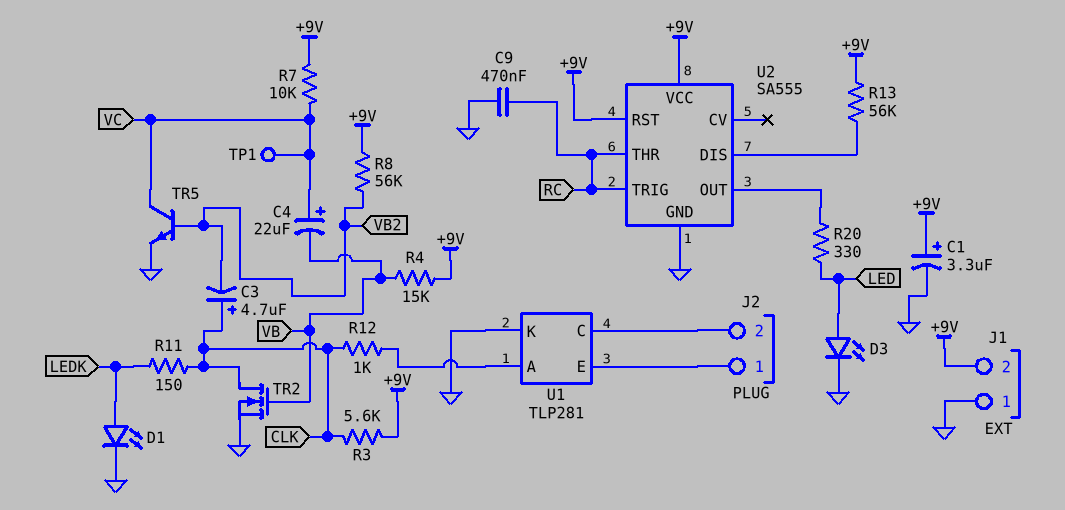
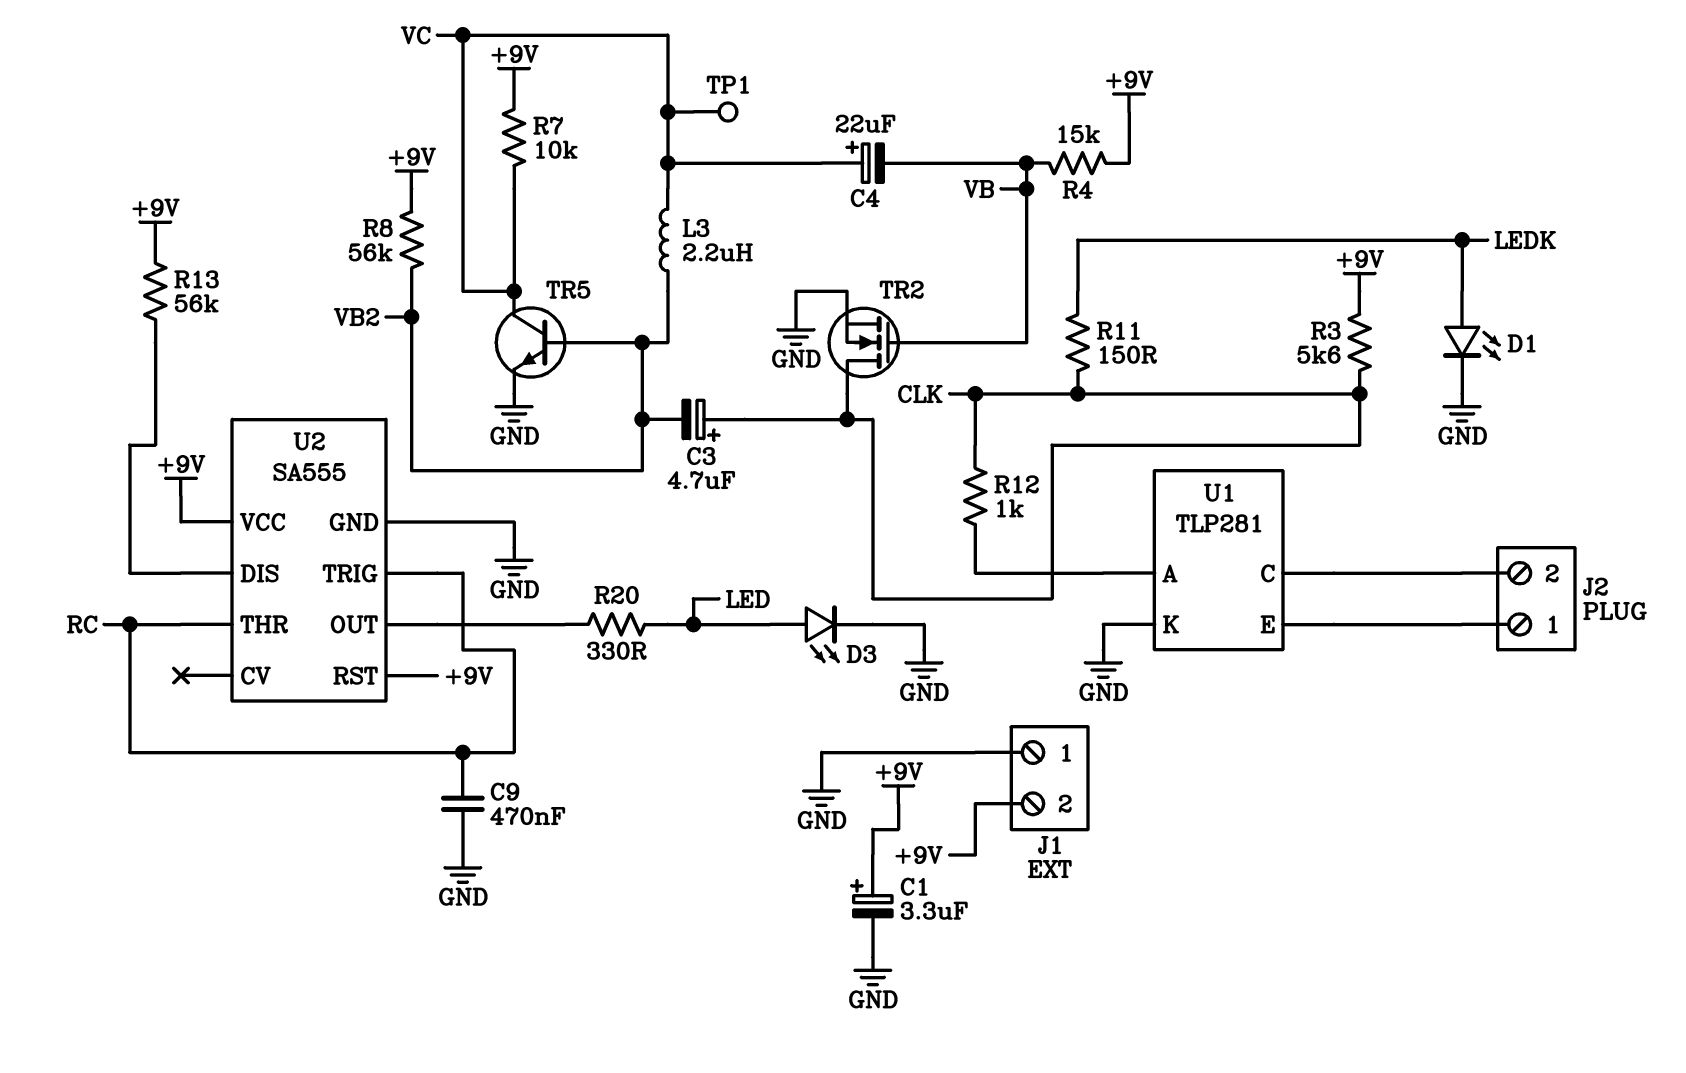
L3: none -> 2.2uH (VB2, VC)

